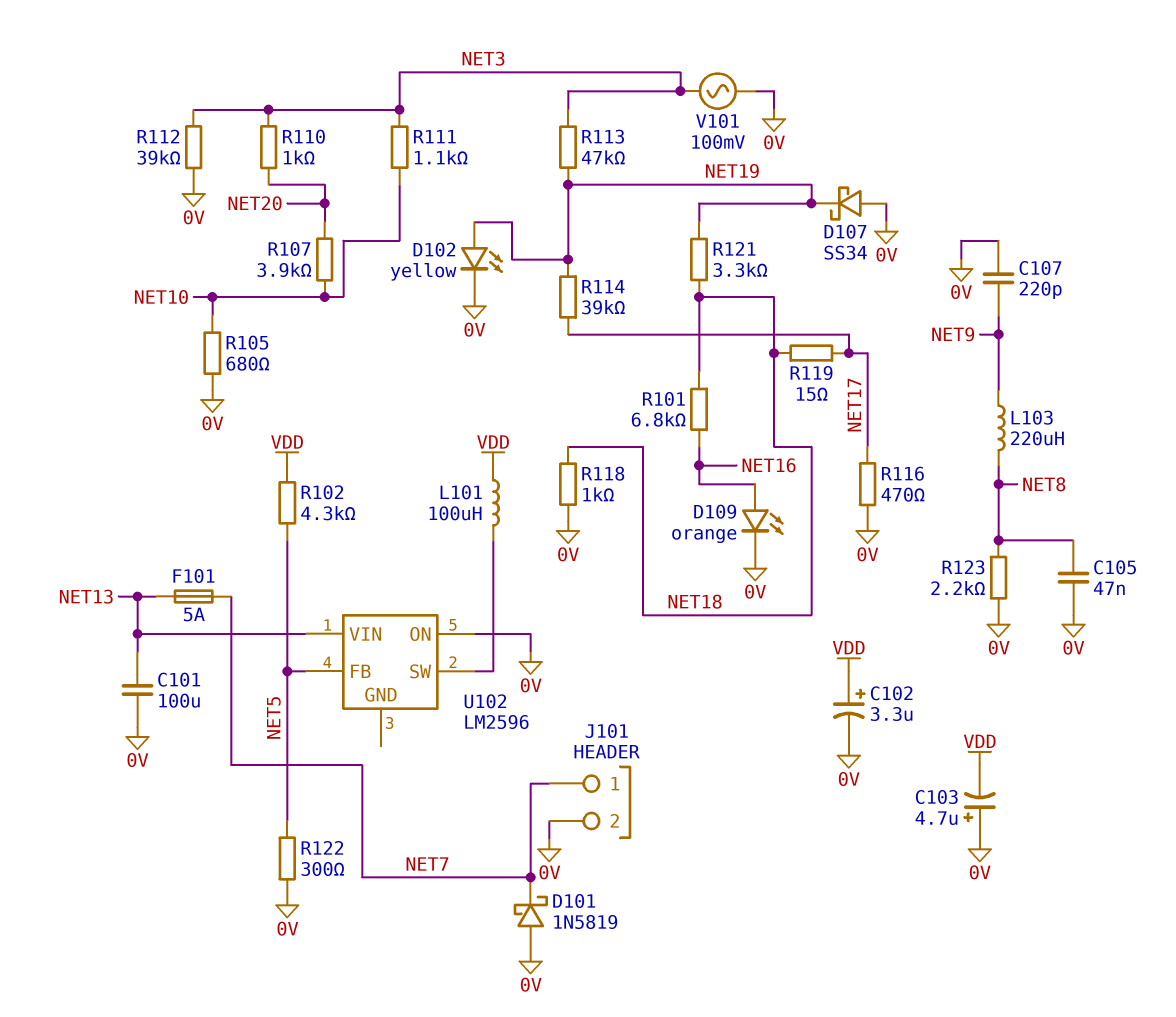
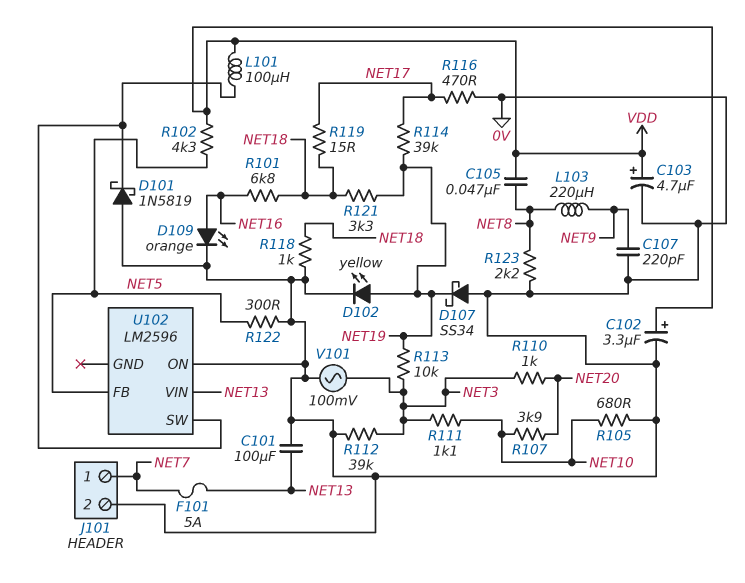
C103: 4.7uF (plus 0V, minus VDD) -> 4.7uF (plus VDD, minus 0V)
C105: 47nF (0V, NET8) -> 47nF (NET8, VDD)
D101: schottky 1N5819 (A 0V, K NET7) -> schottky 1N5819 (A 0V, K U102/SW)
R113: 47k (NET3, NET19) -> 10k (NET3, NET19)

